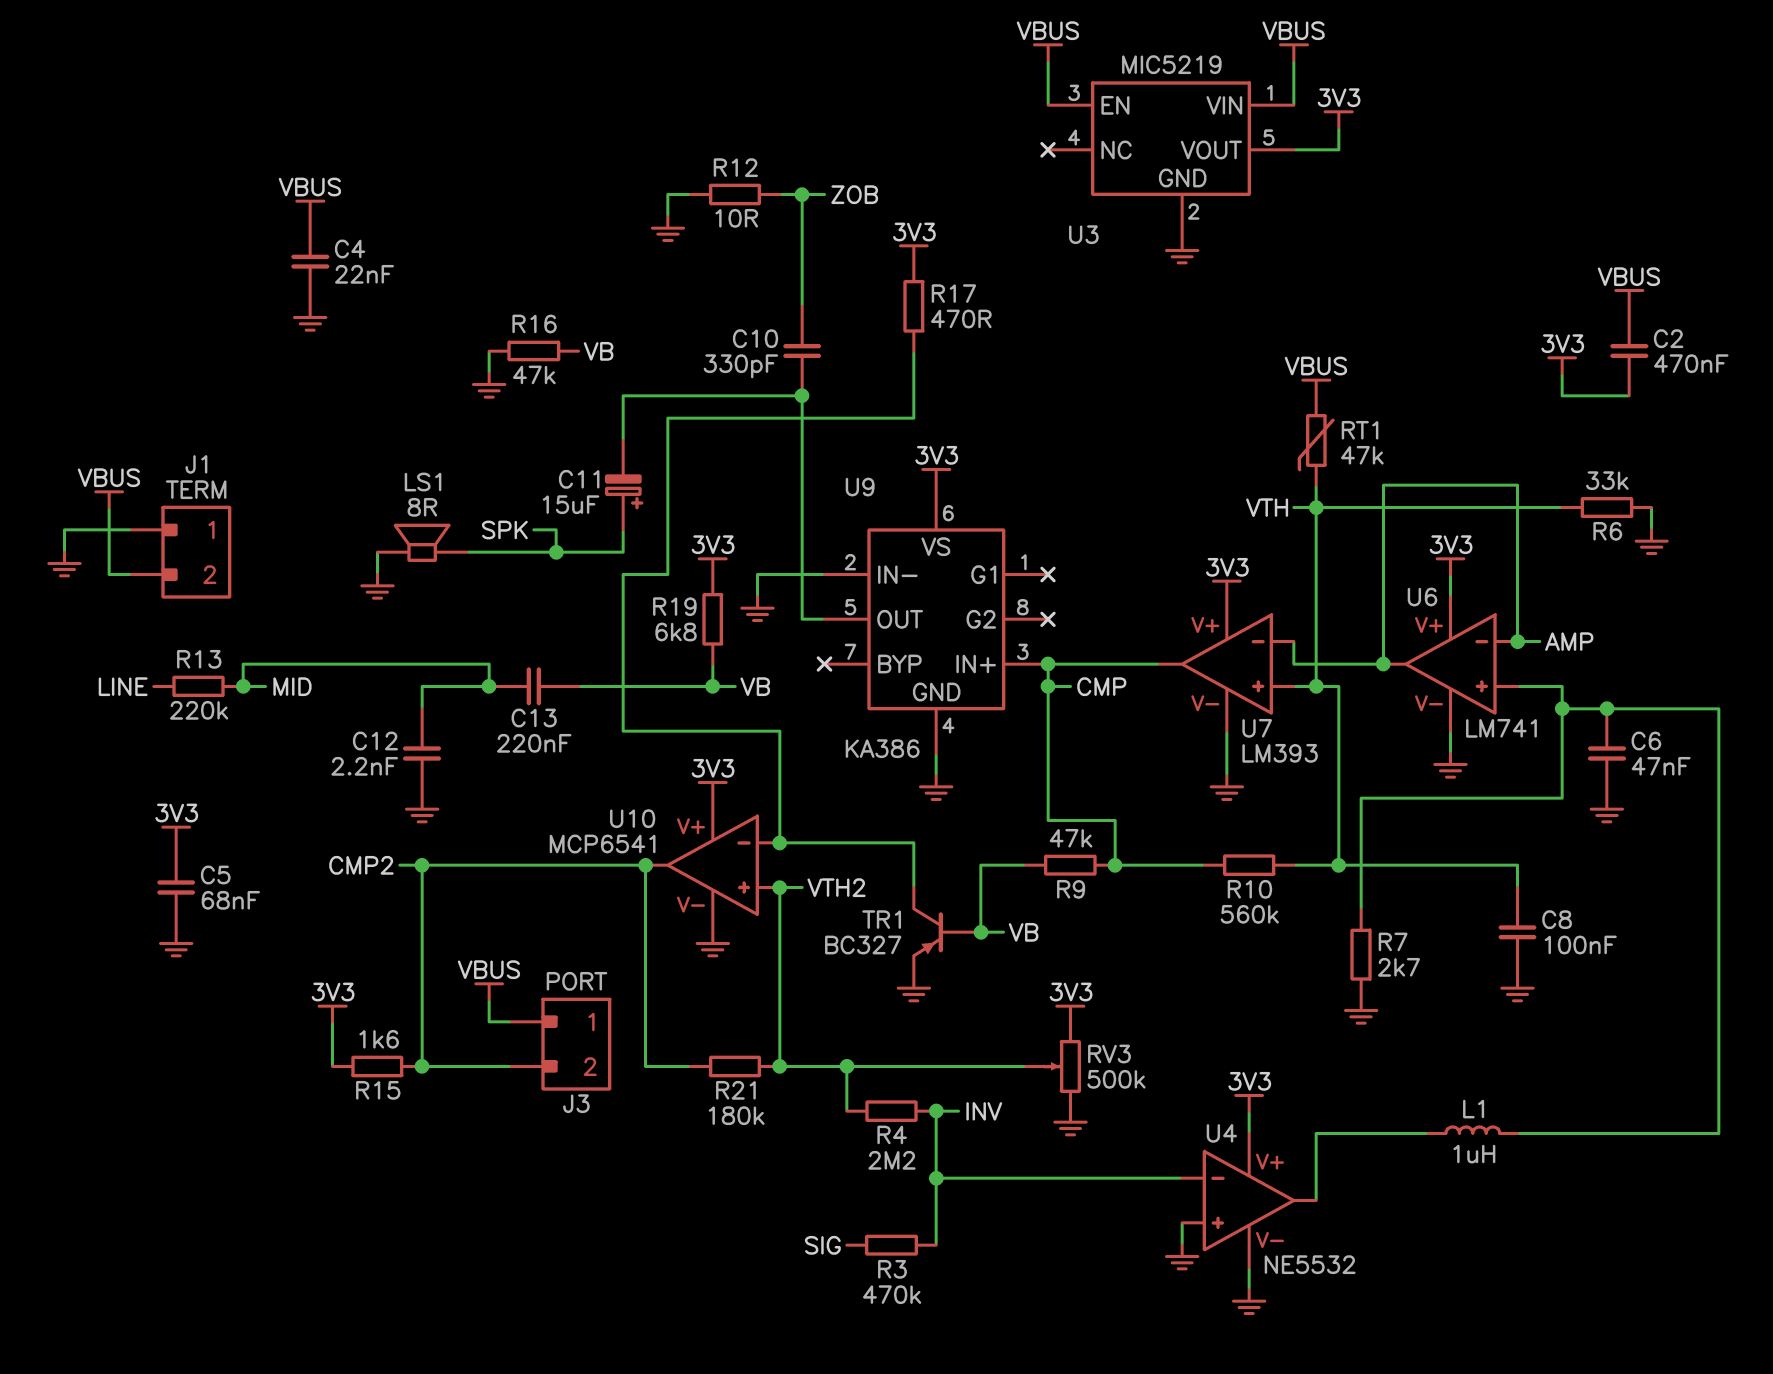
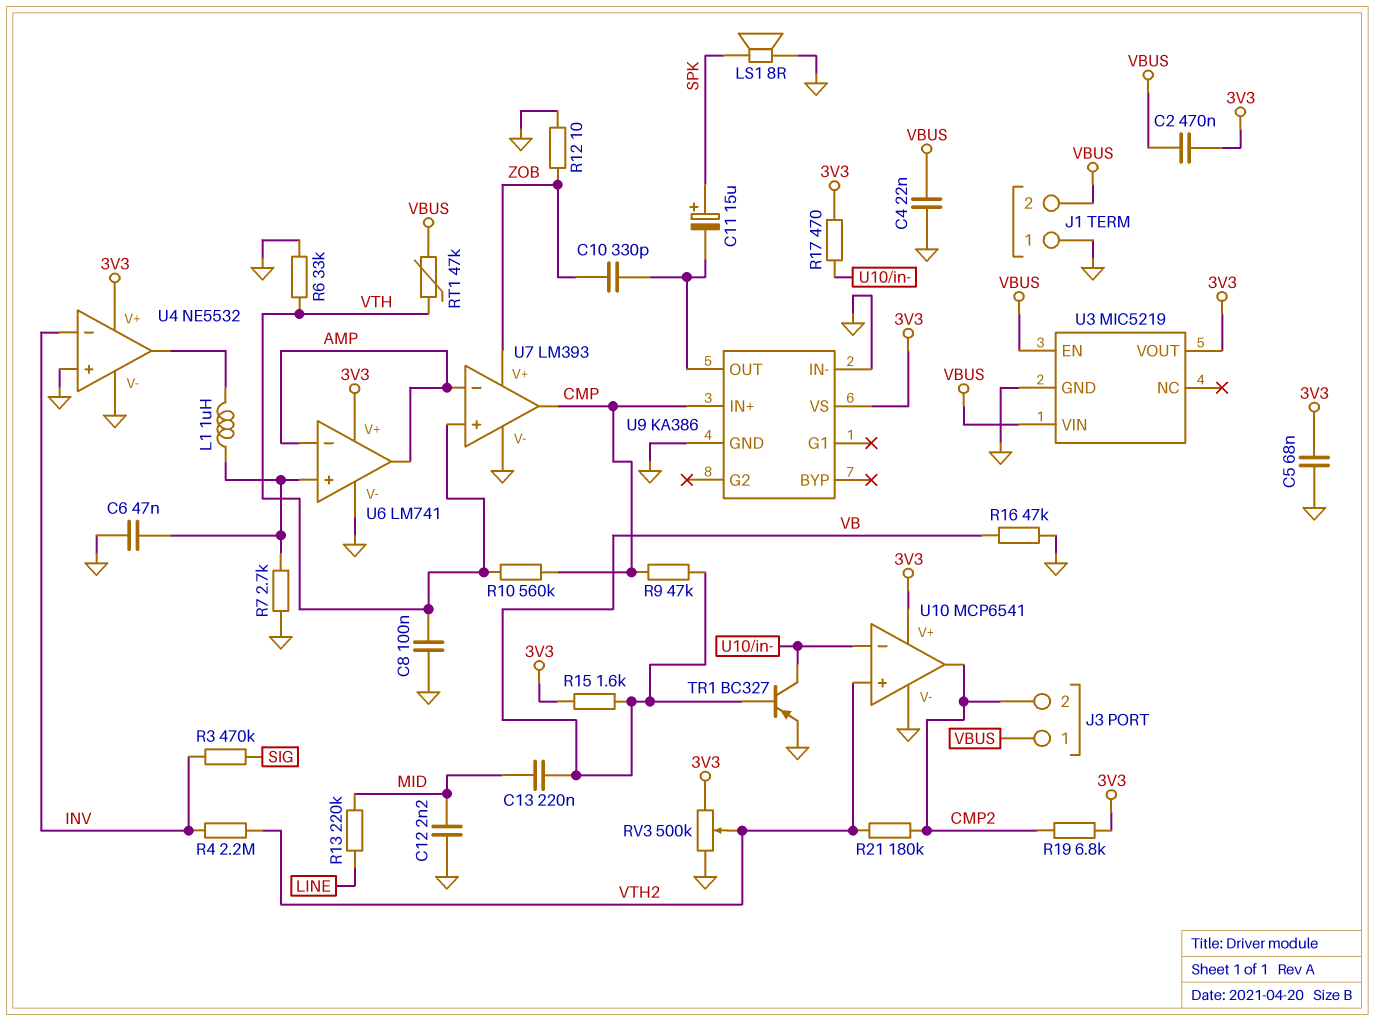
R15: 1.6k (3V3, CMP2) -> 1.6k (3V3, VB)
R19: 6.8k (3V3, VB) -> 6.8k (3V3, CMP2)
U7 pin V+: 3V3 -> ZOB

